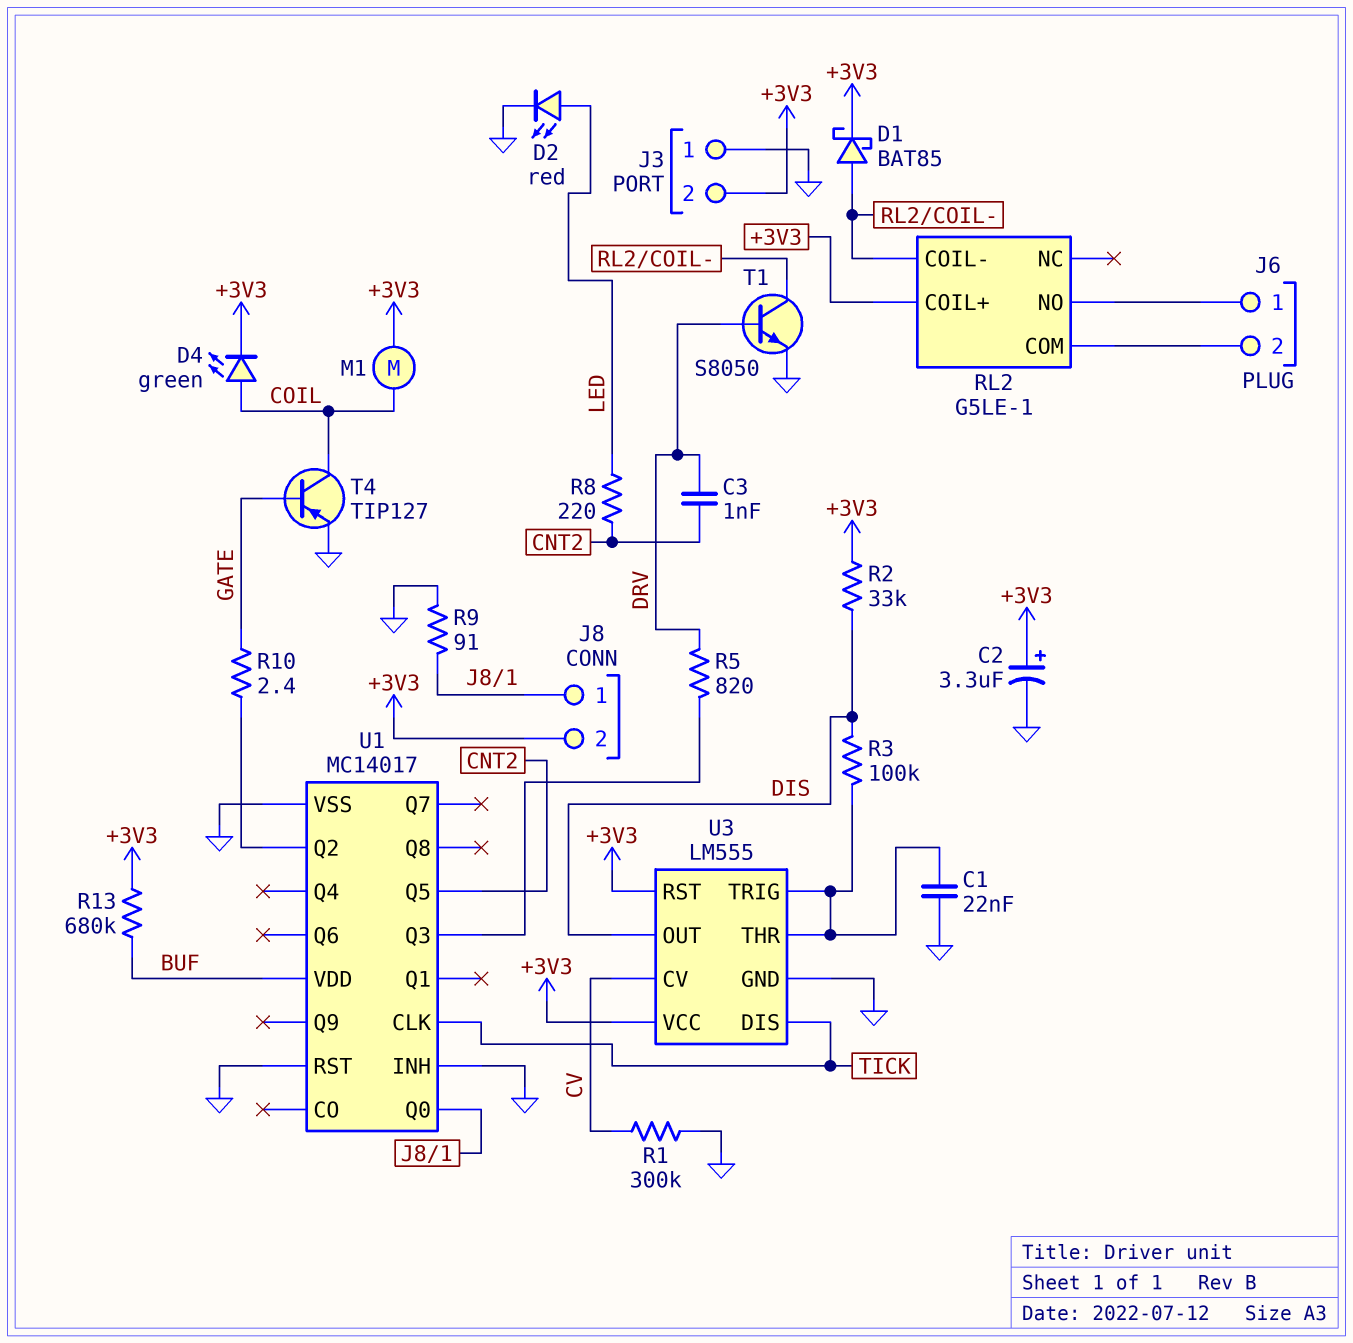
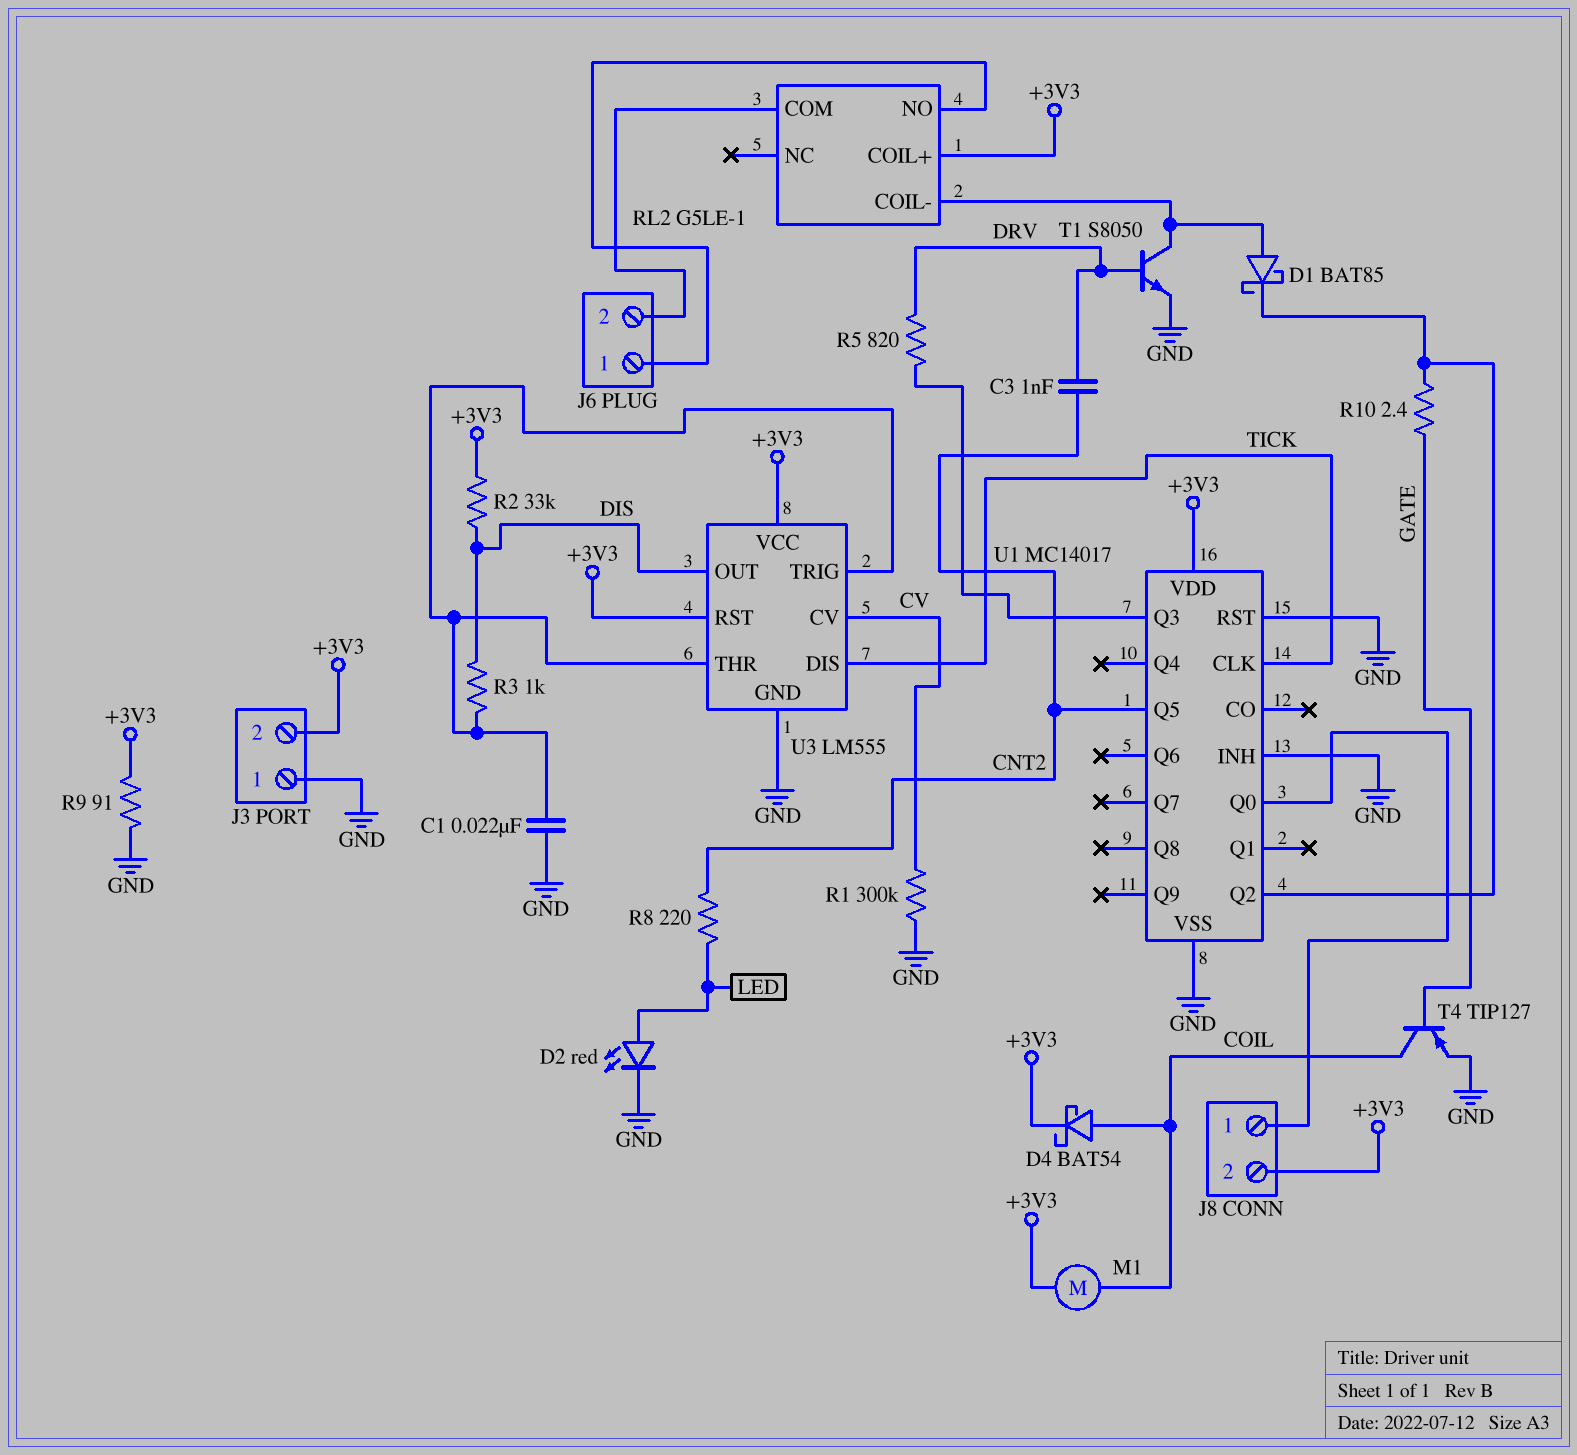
C2: 3.3uF (plus +3V3, minus GND) -> none
D1: schottky BAT85 (A RL2/COIL-, K +3V3) -> schottky BAT85 (A RL2/COIL-, K U1/Q2)
D4: LED green (A COIL, K +3V3) -> schottky BAT54 (A COIL, K +3V3)
R3: 100k (DIS, U3/THR) -> 1k (DIS, U3/THR)
R9: 91 (GND, J8/1) -> 91 (+3V3, GND)
R13: 680k (+3V3, BUF) -> none
U1 pin VDD: BUF -> +3V3

